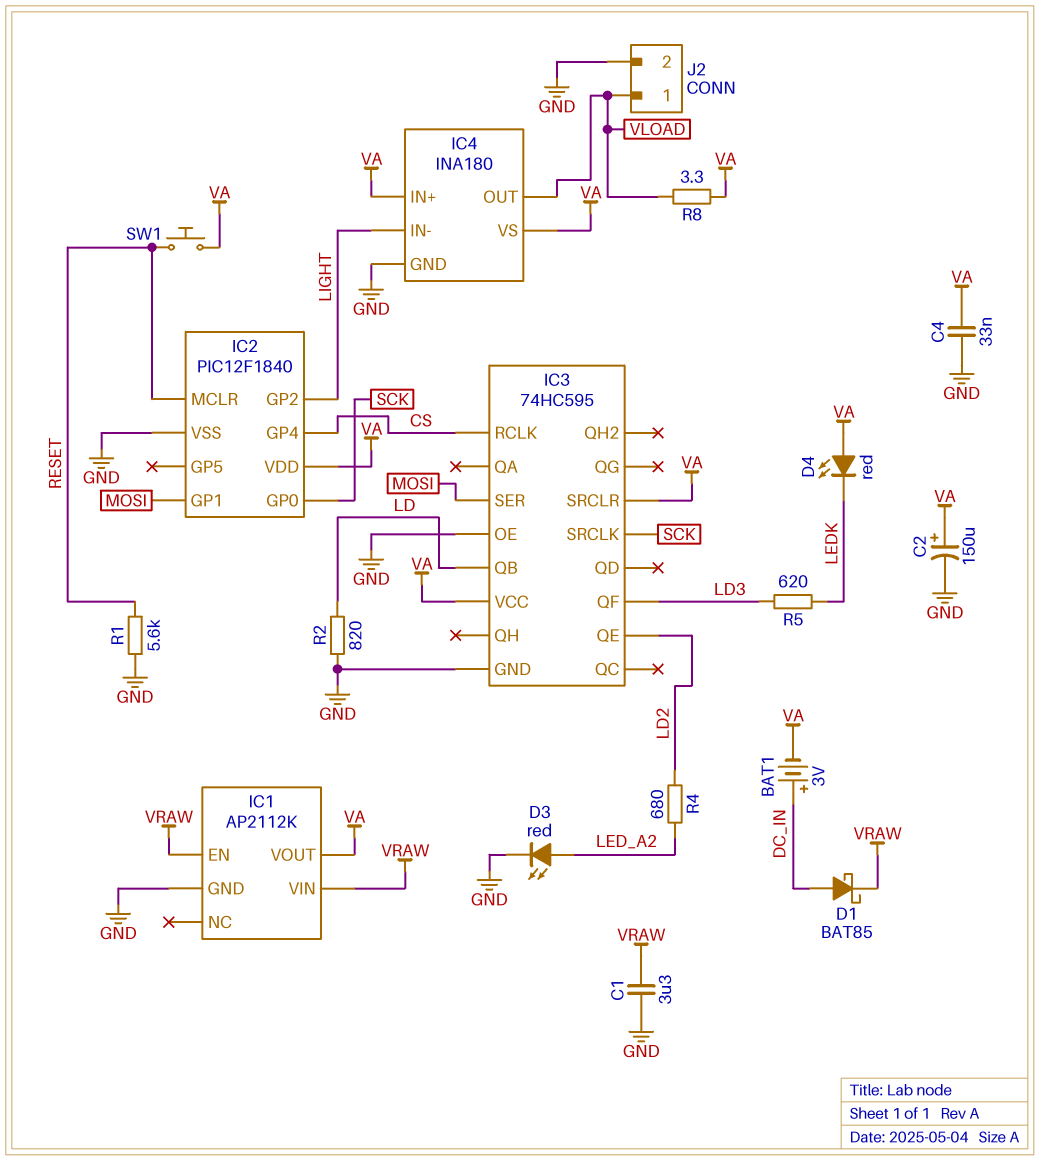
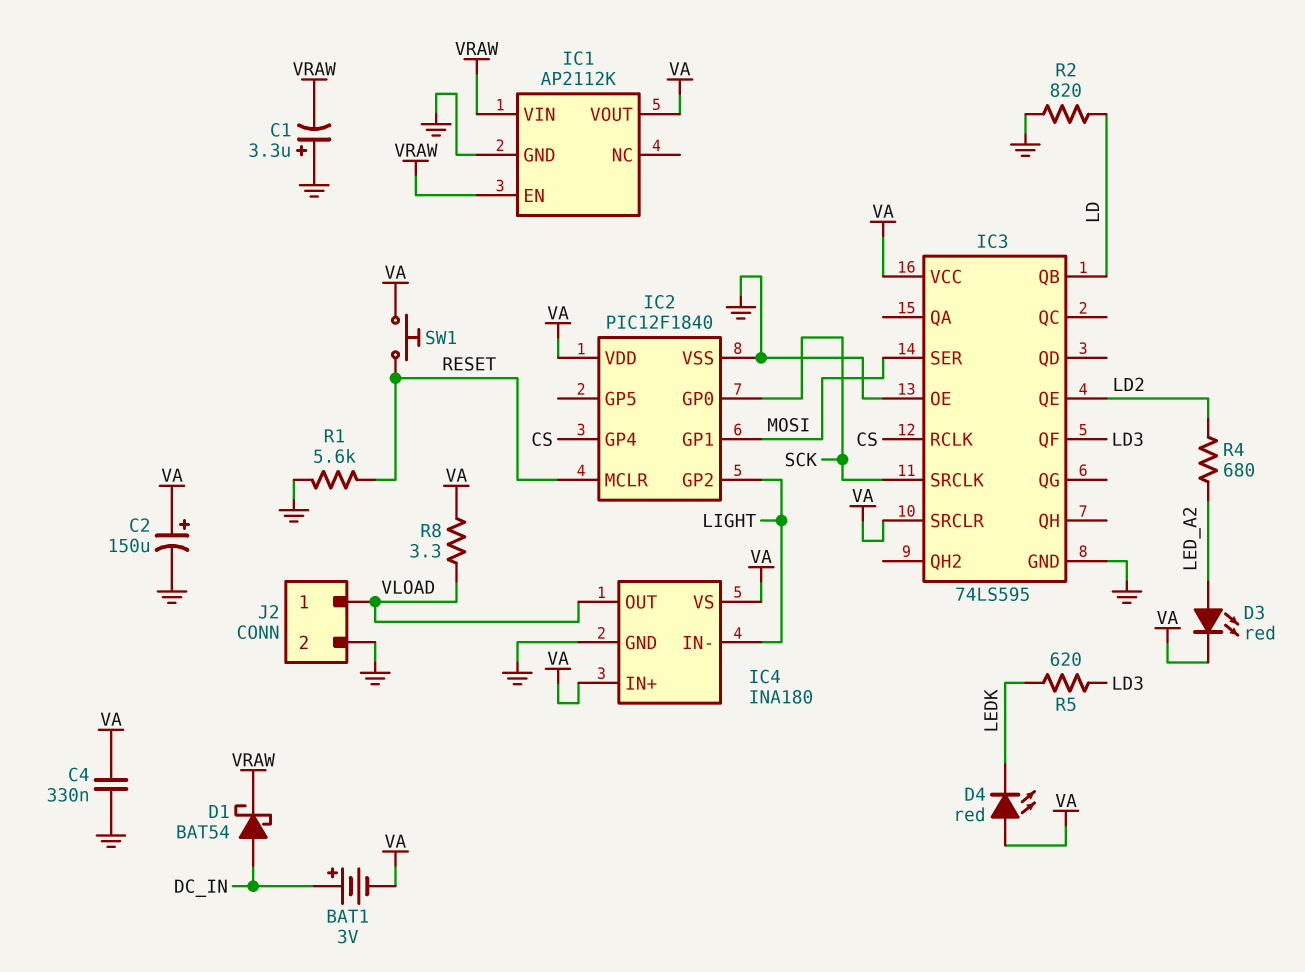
C1: 3.3uF (GND, VRAW) -> 3.3uF (plus GND, minus VRAW)
C4: 33nF (GND, VA) -> 330nF (GND, VA)
D1: schottky BAT85 (A DC_IN, K VRAW) -> schottky BAT54 (A DC_IN, K VRAW)
D3: LED red (A LED_A2, K GND) -> LED red (A LED_A2, K VA)
IC3: 74HC595 -> 74LS595

